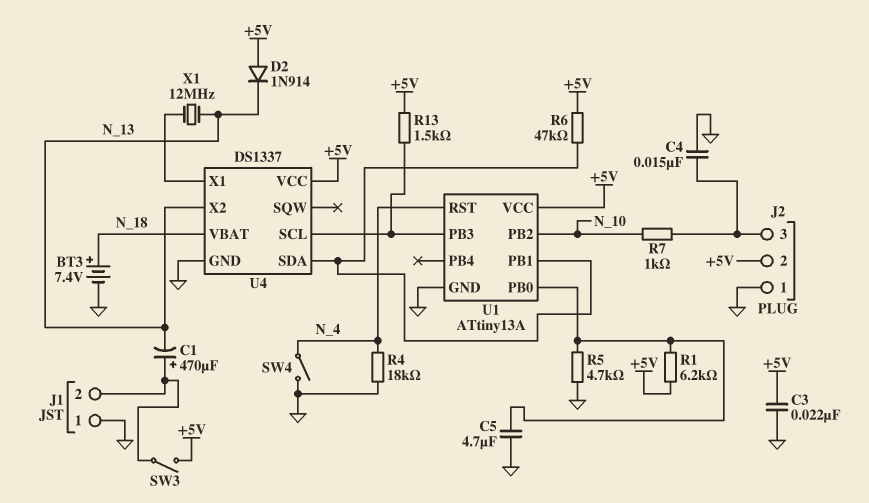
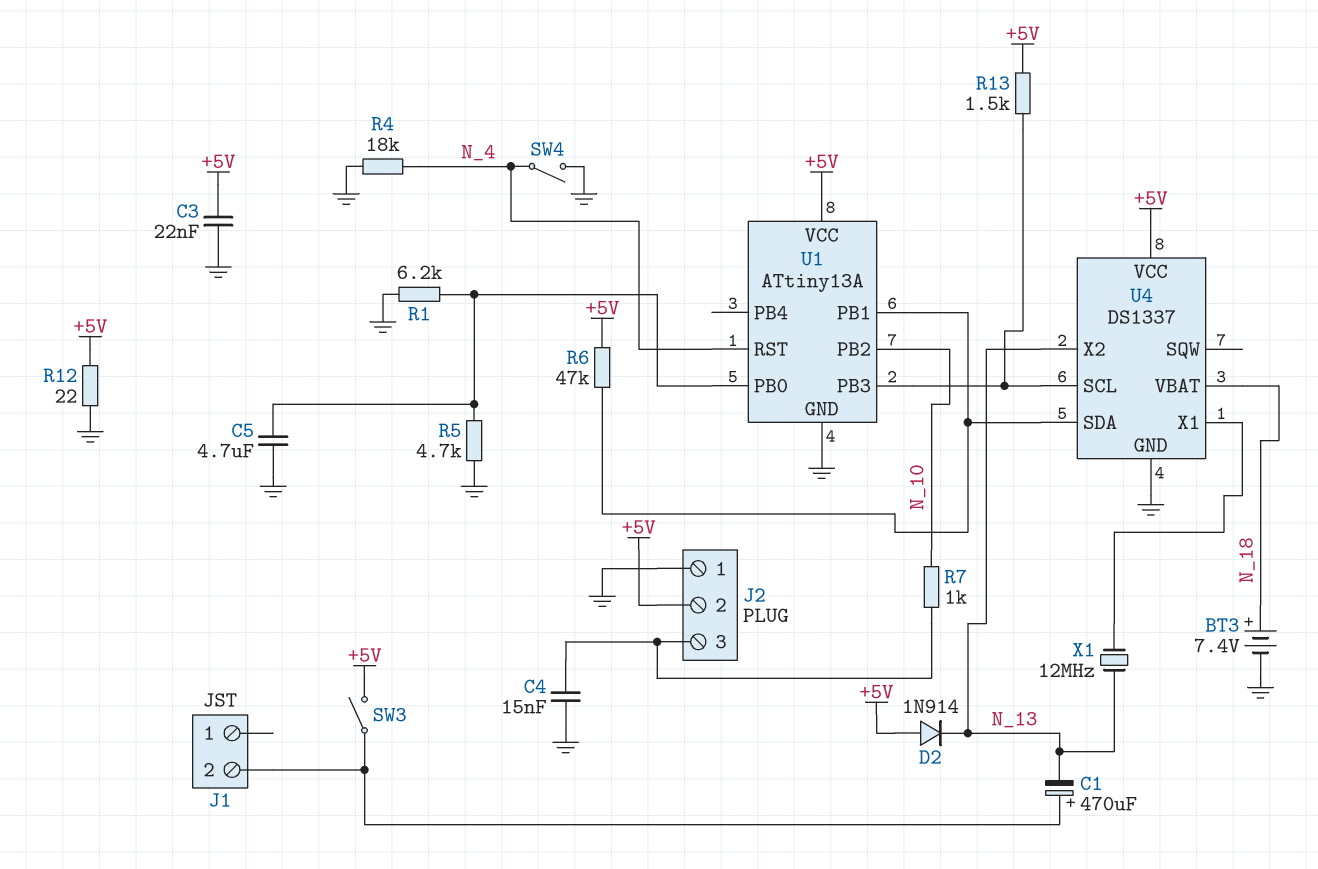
J1 pin 1: GND -> none
R1: 6.2k (+5V, U1/PB0) -> 6.2k (GND, U1/PB0)
R12: none -> 22 (+5V, GND)

